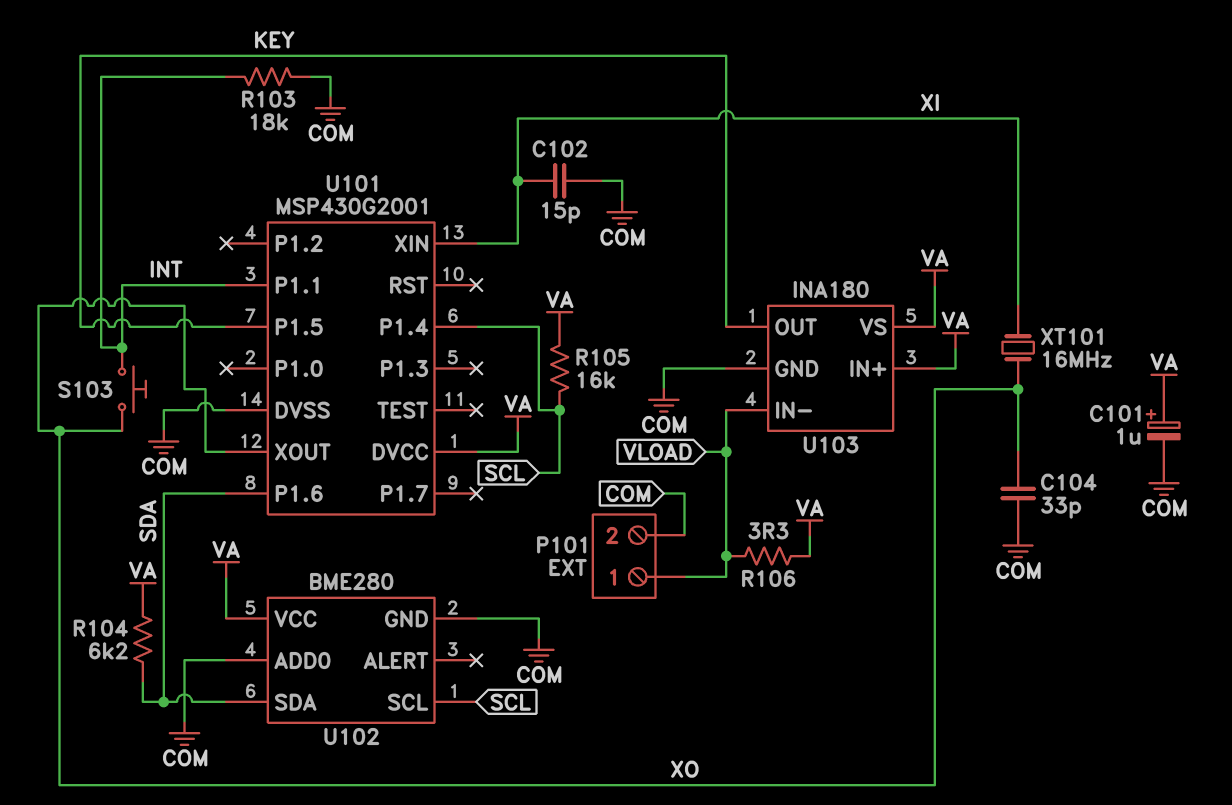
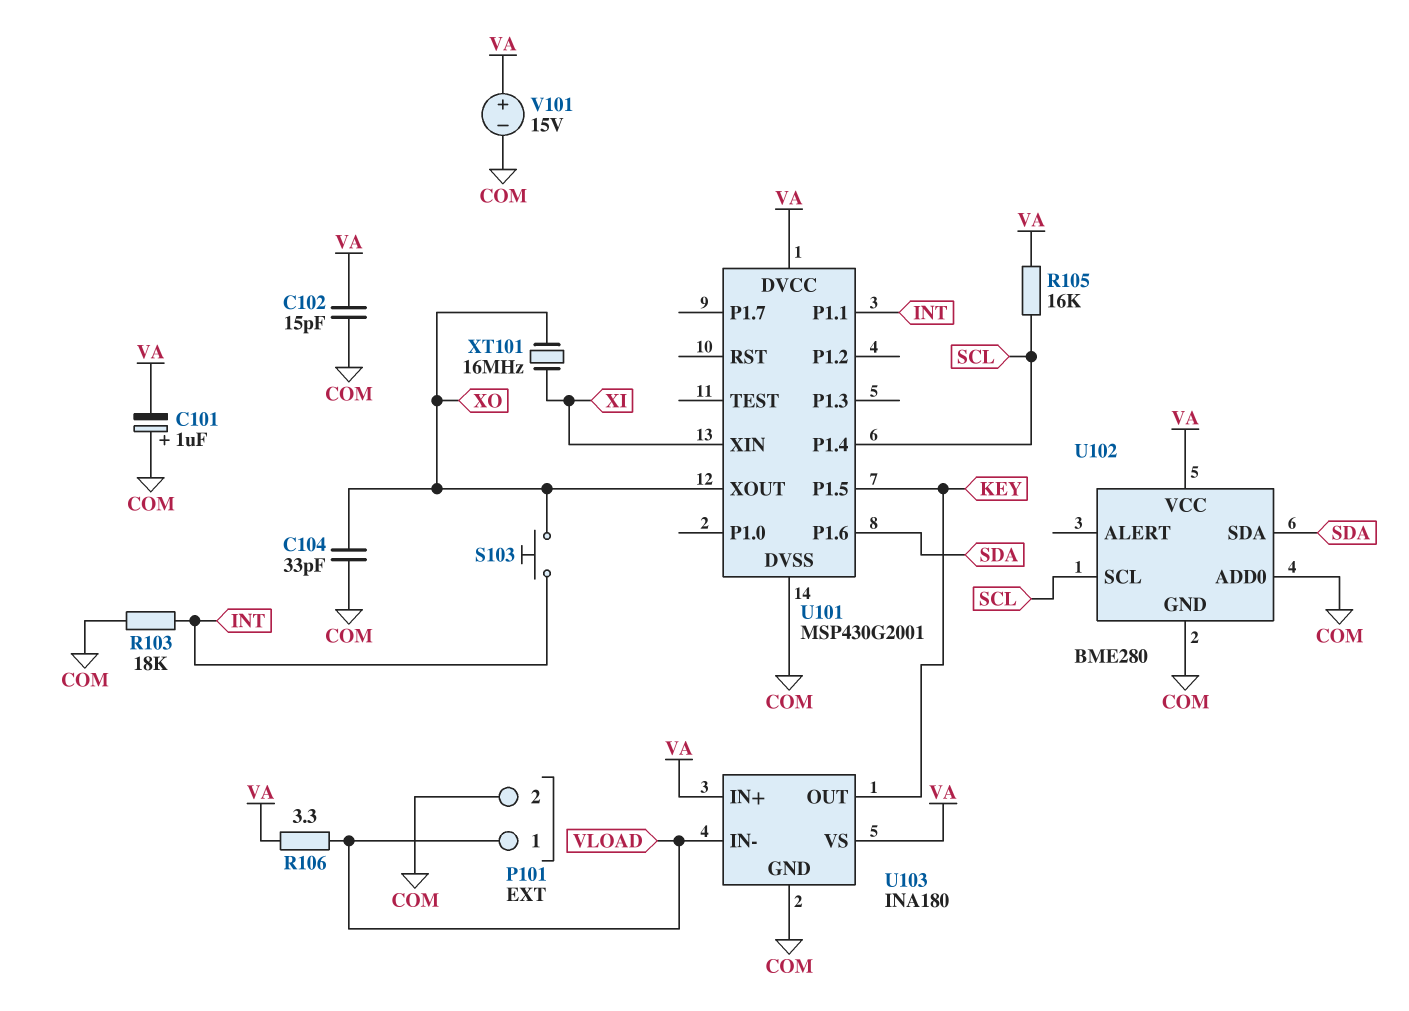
C101: 1uF (plus VA, minus COM) -> 1uF (plus COM, minus VA)
C102: 15pF (COM, XI) -> 15pF (COM, VA)
R104: 6.2k (SDA, VA) -> none
V101: none -> 15V (plus VA, minus COM)

